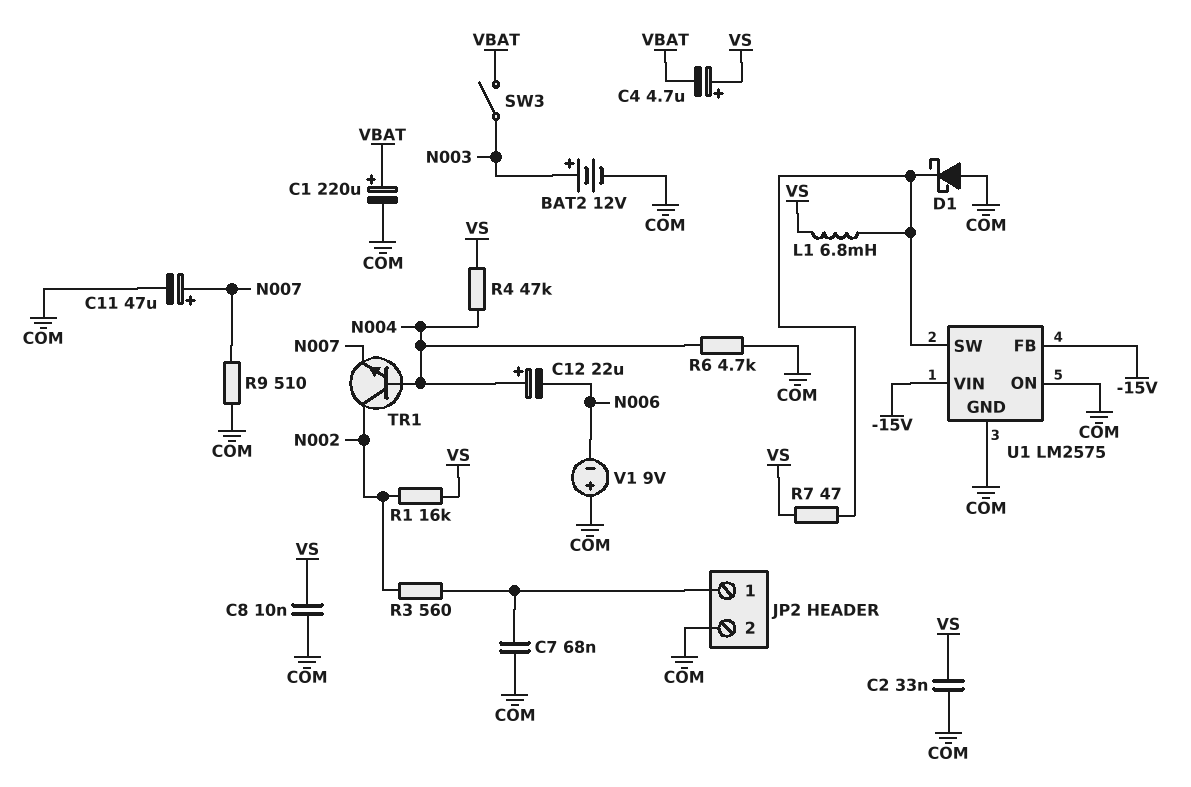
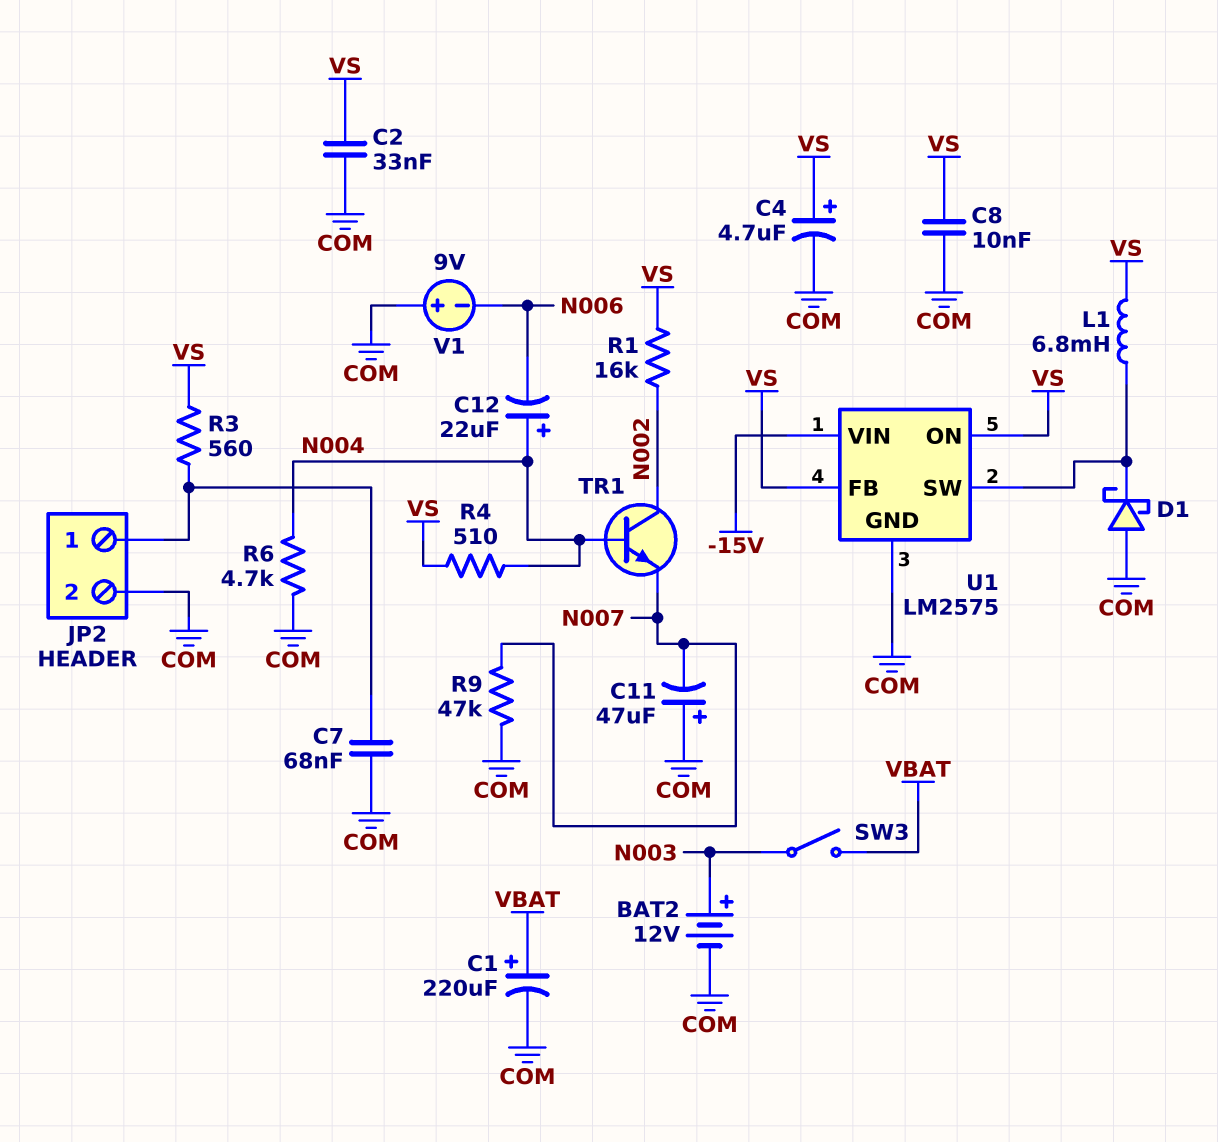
C4: 4.7uF (plus VS, minus VBAT) -> 4.7uF (plus VS, minus COM)
C11: 47uF (plus N007, minus COM) -> 47uF (plus COM, minus N007)
R3: 560 (JP2/1, N002) -> 560 (JP2/1, VS)
R4: 47k (N004, VS) -> 510 (N004, VS)
R7: 47 (U1/SW, VS) -> none
R9: 510 (COM, N007) -> 47k (COM, N007)
U1 pin FB: -15V -> VS
U1 pin ON: COM -> VS

